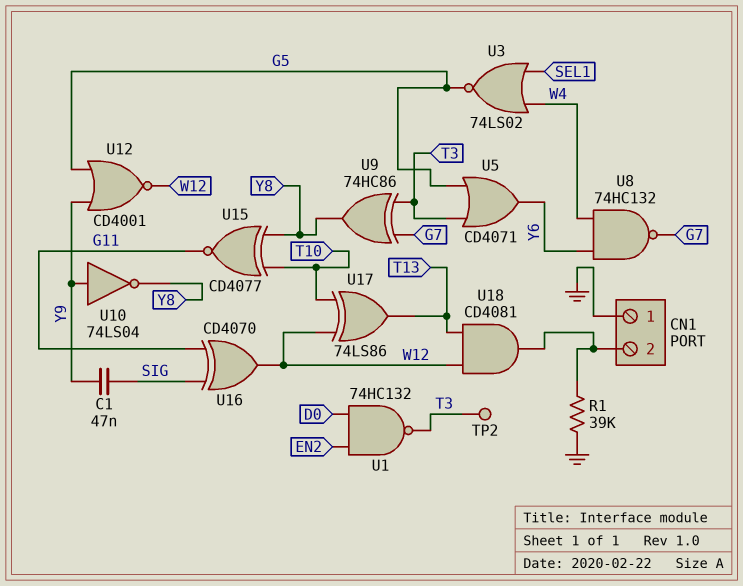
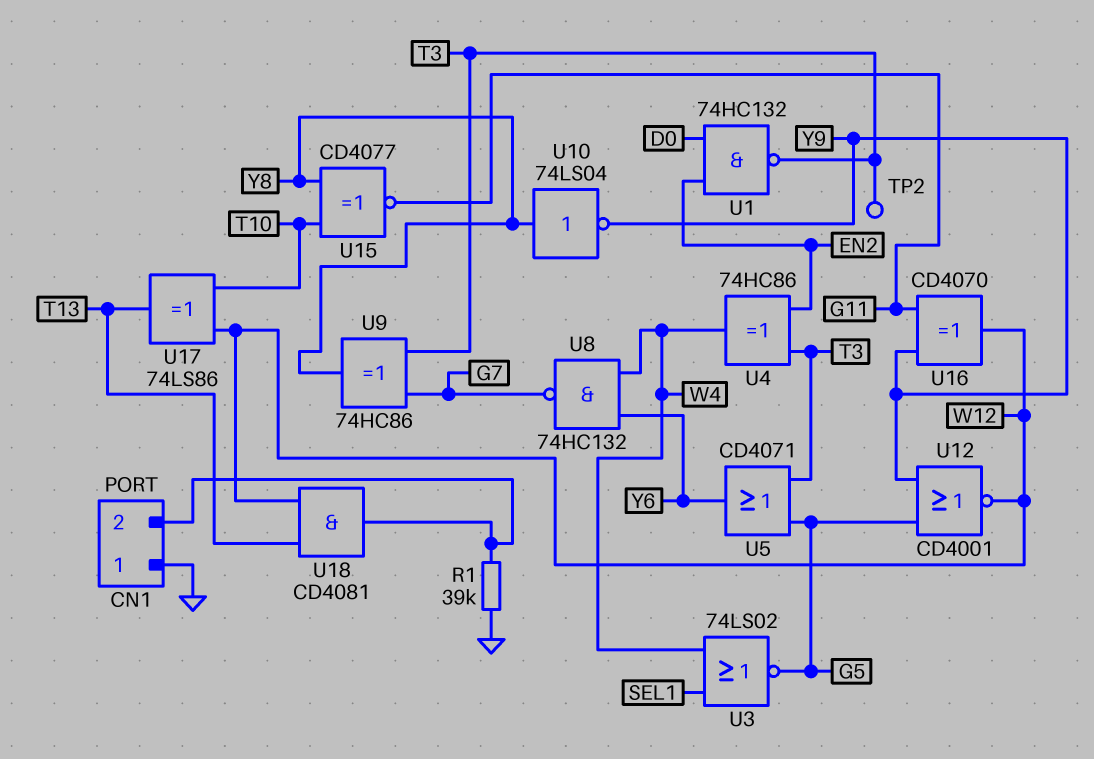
C1: 47nF (SIG, Y9) -> none
U4: none -> XOR 74HC86 (in EN2, in T3, out W4)
U10: NOT 74LS04 (in Y9, out Y8) -> NOT 74LS04 (in Y8, out Y9)
U16: XOR CD4070 (in G11, in SIG, out W12) -> XOR CD4070 (in G11, in Y9, out W12)

